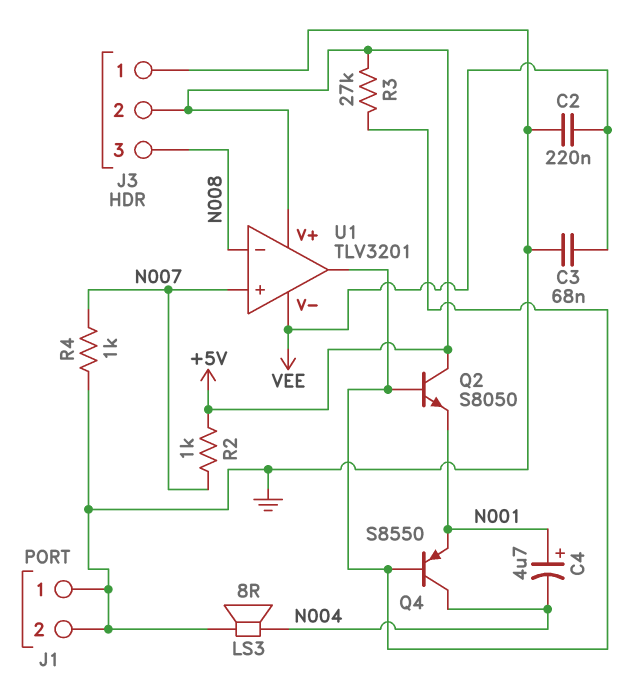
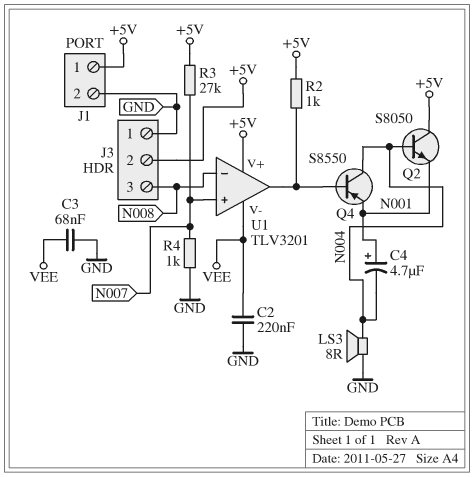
J1 pin 1: GND -> +5V
Q2: NPN S8050 (B U1/out, C +5V, E N001) -> NPN S8050 (B N004, C +5V, E N001)
R2: 1k (+5V, N007) -> 1k (+5V, U1/out)
R3: 27k (+5V, U1/out) -> 27k (+5V, N007)

